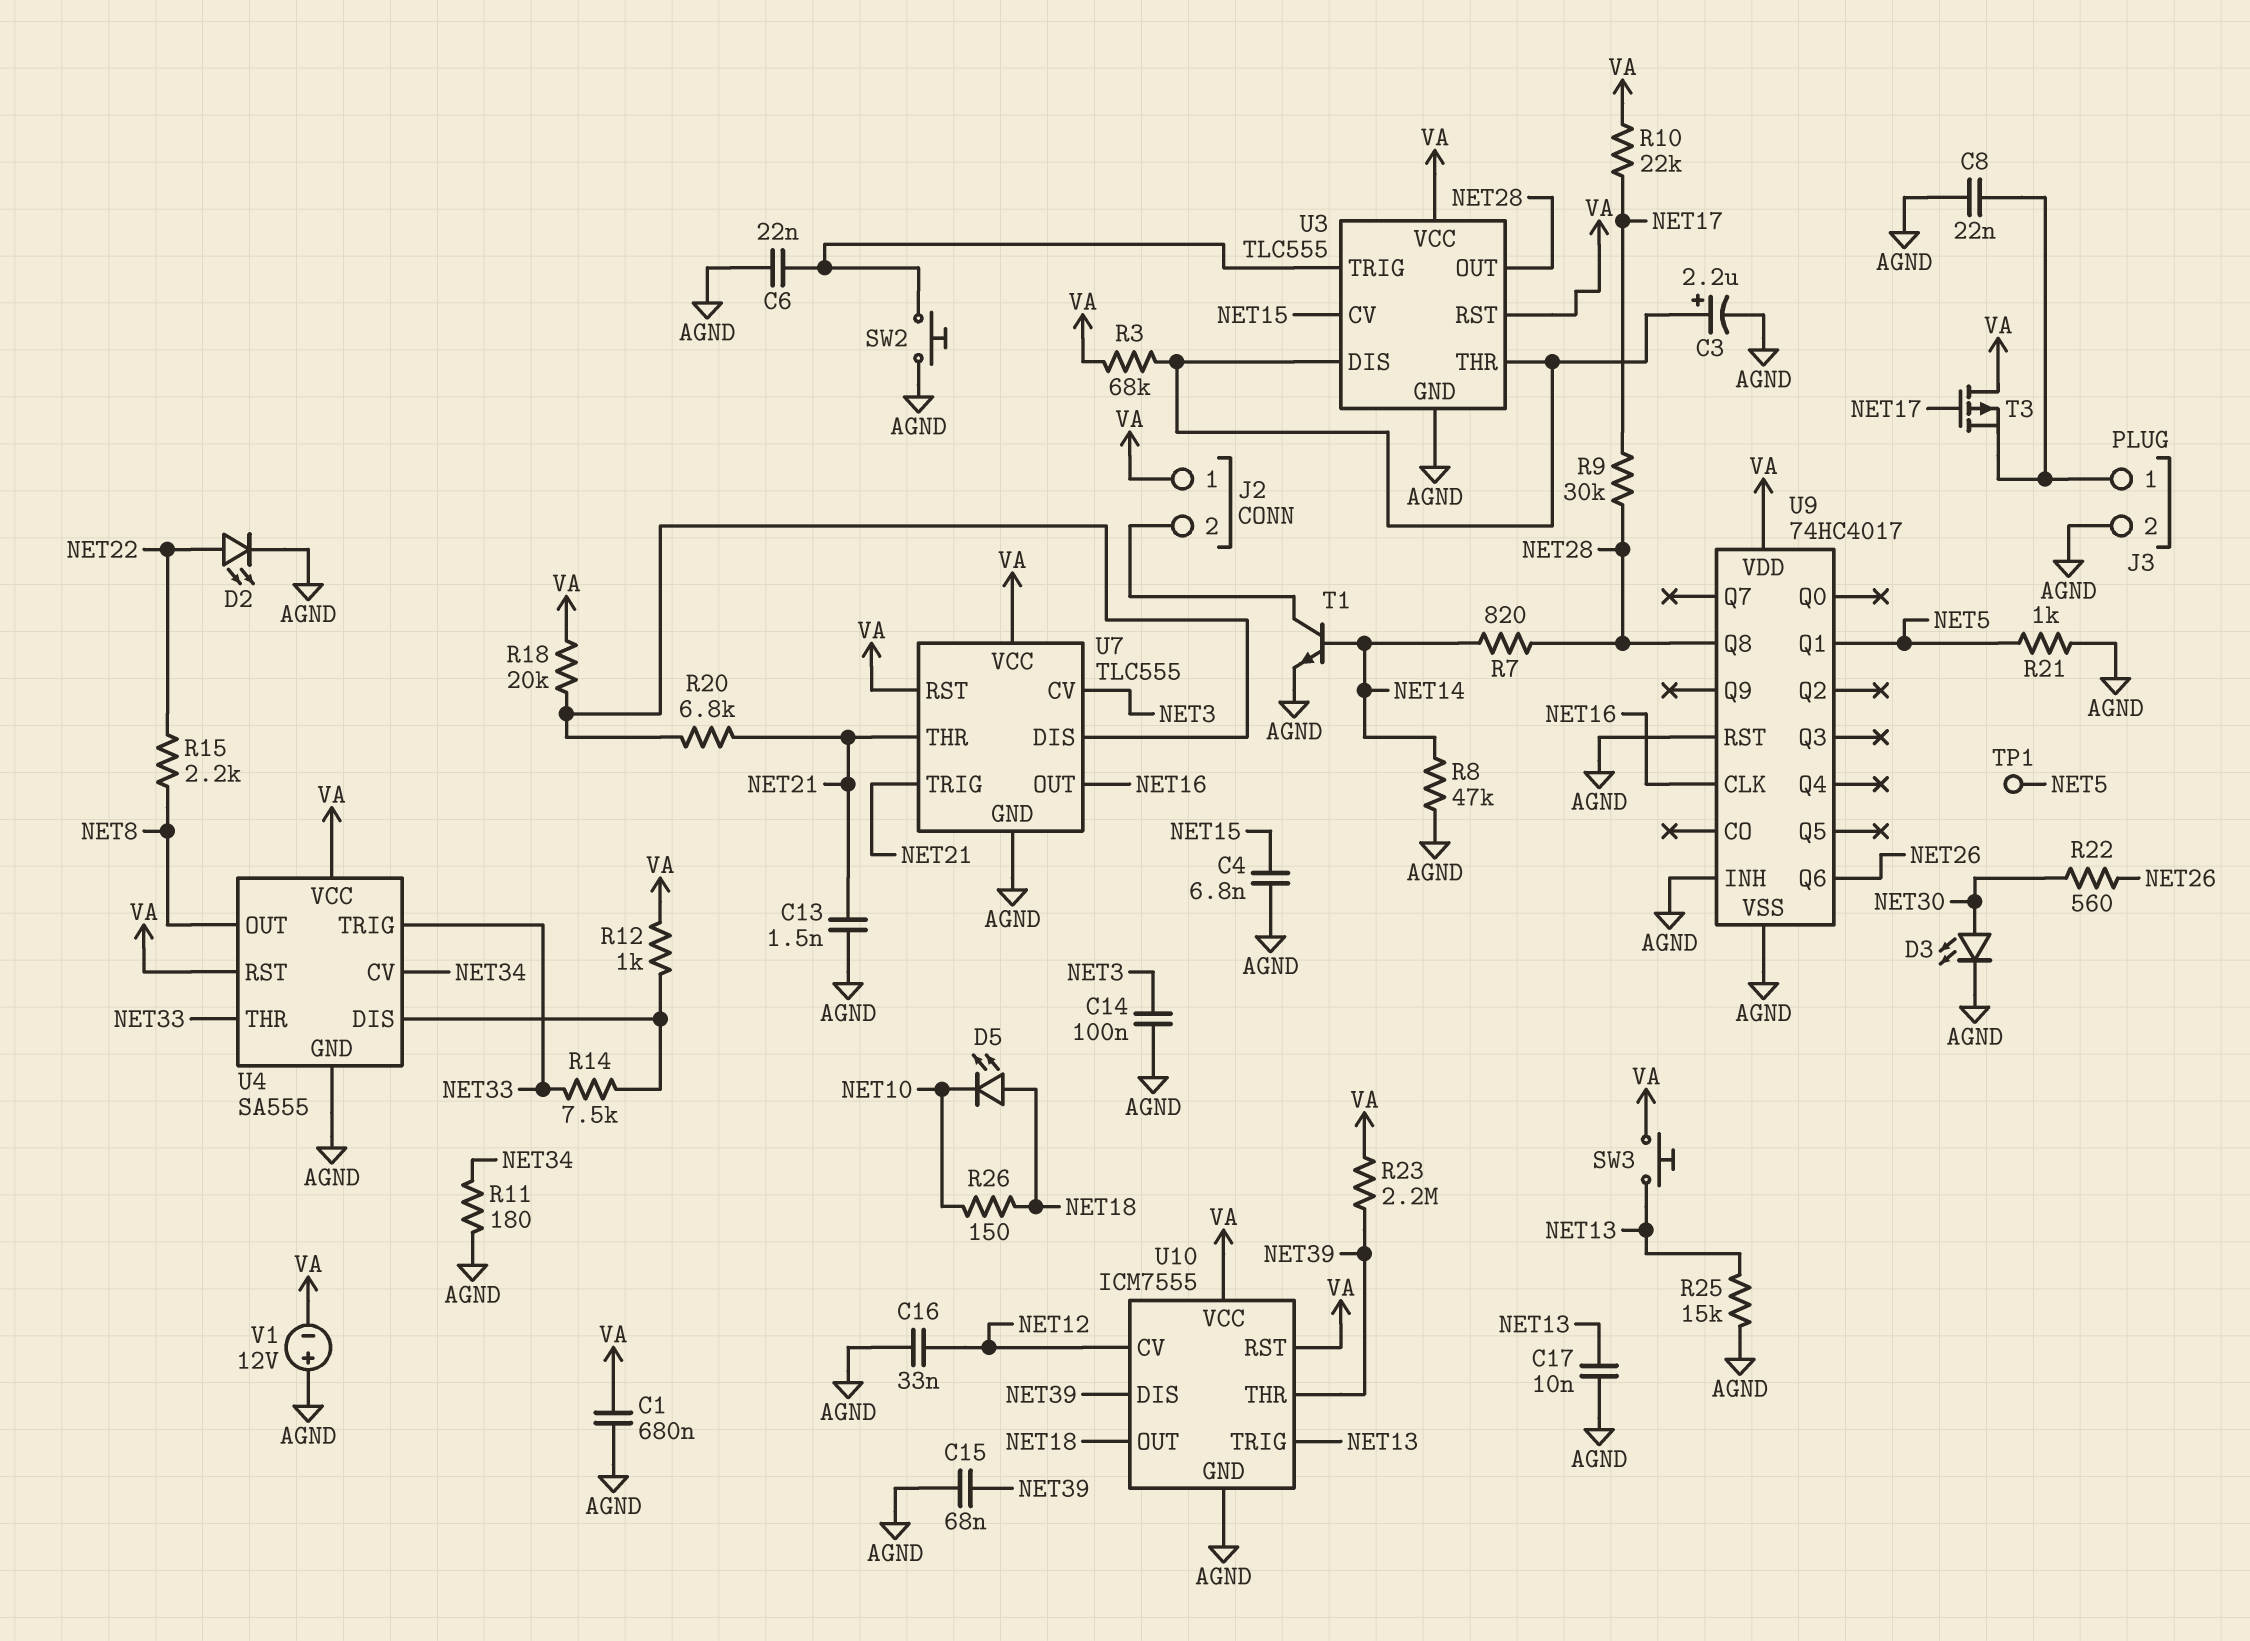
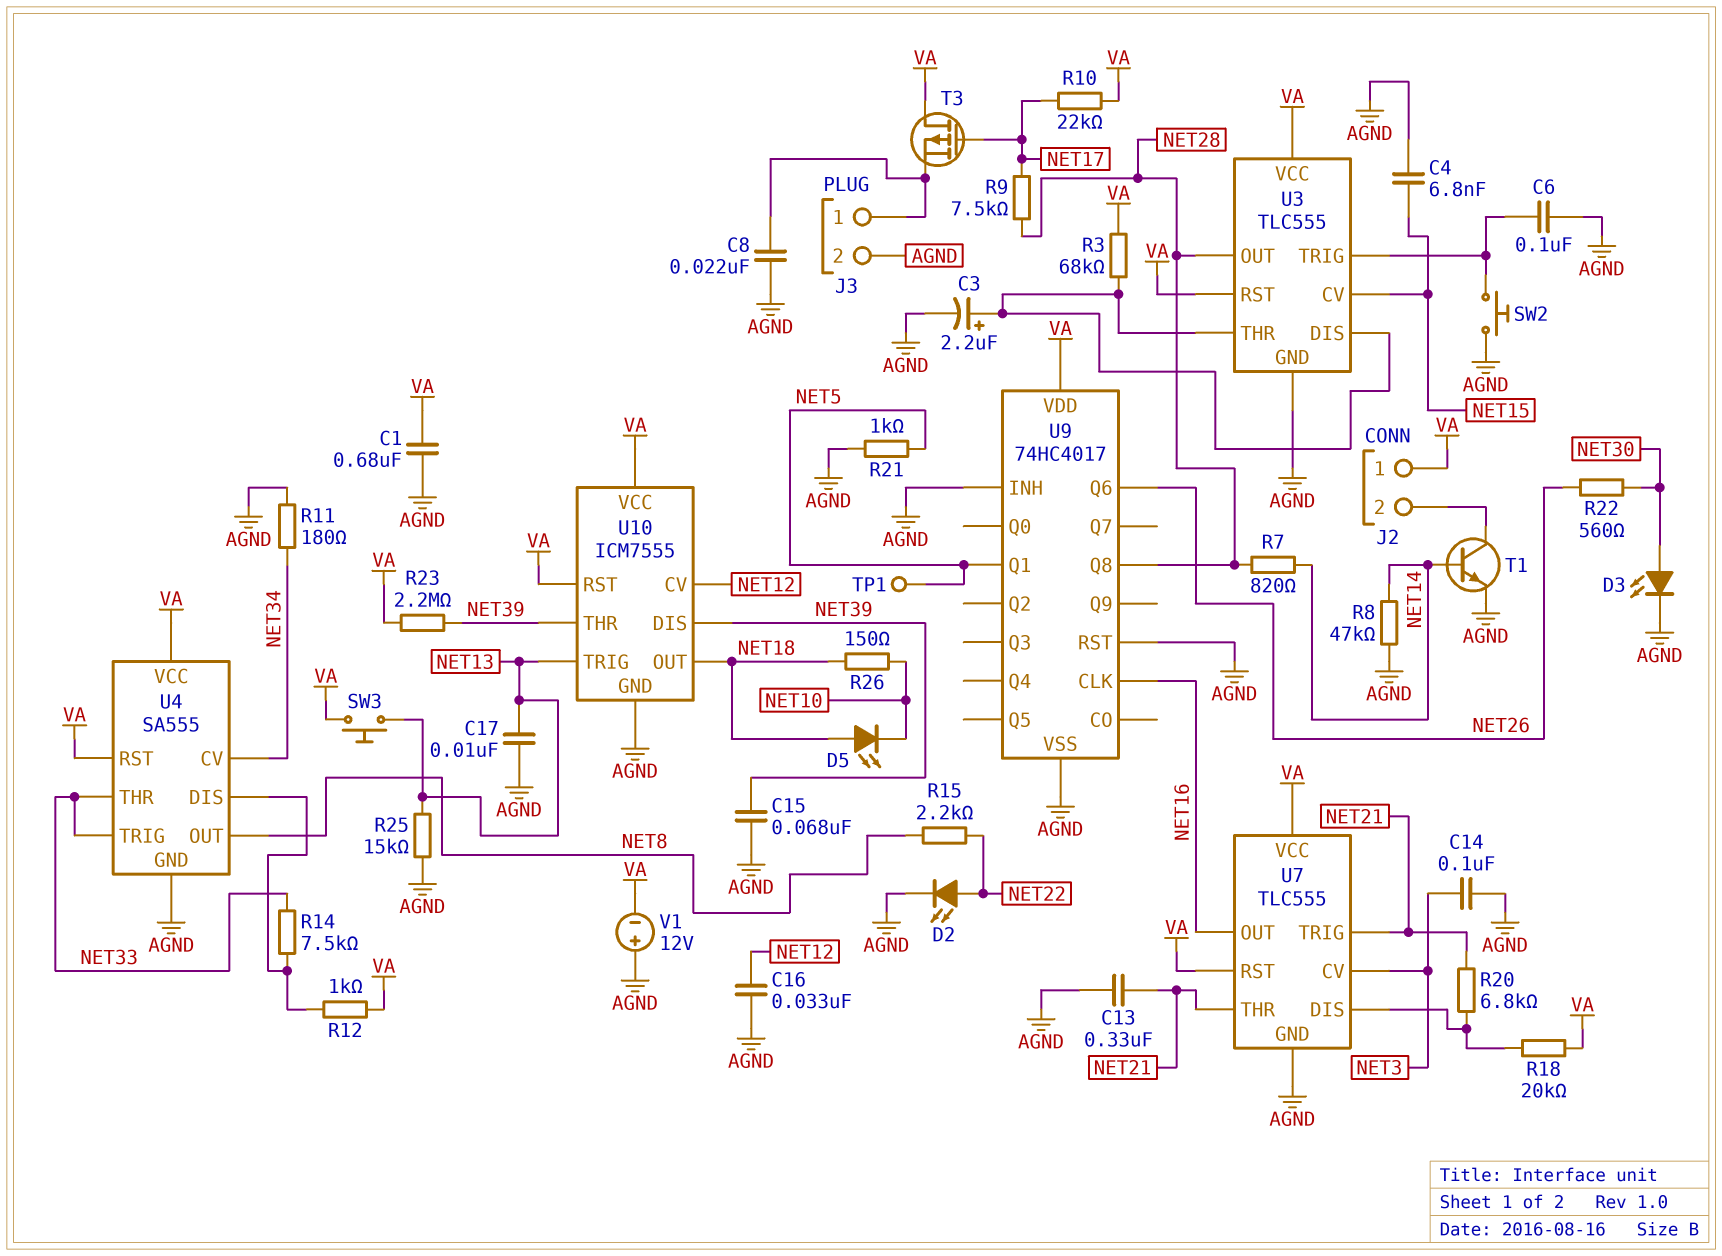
C6: 22nF (AGND, U3/TRIG) -> 100nF (AGND, U3/TRIG)
C13: 1.5nF (AGND, NET21) -> 330nF (AGND, NET21)
R9: 30k (NET17, NET28) -> 7.5k (NET17, NET28)

